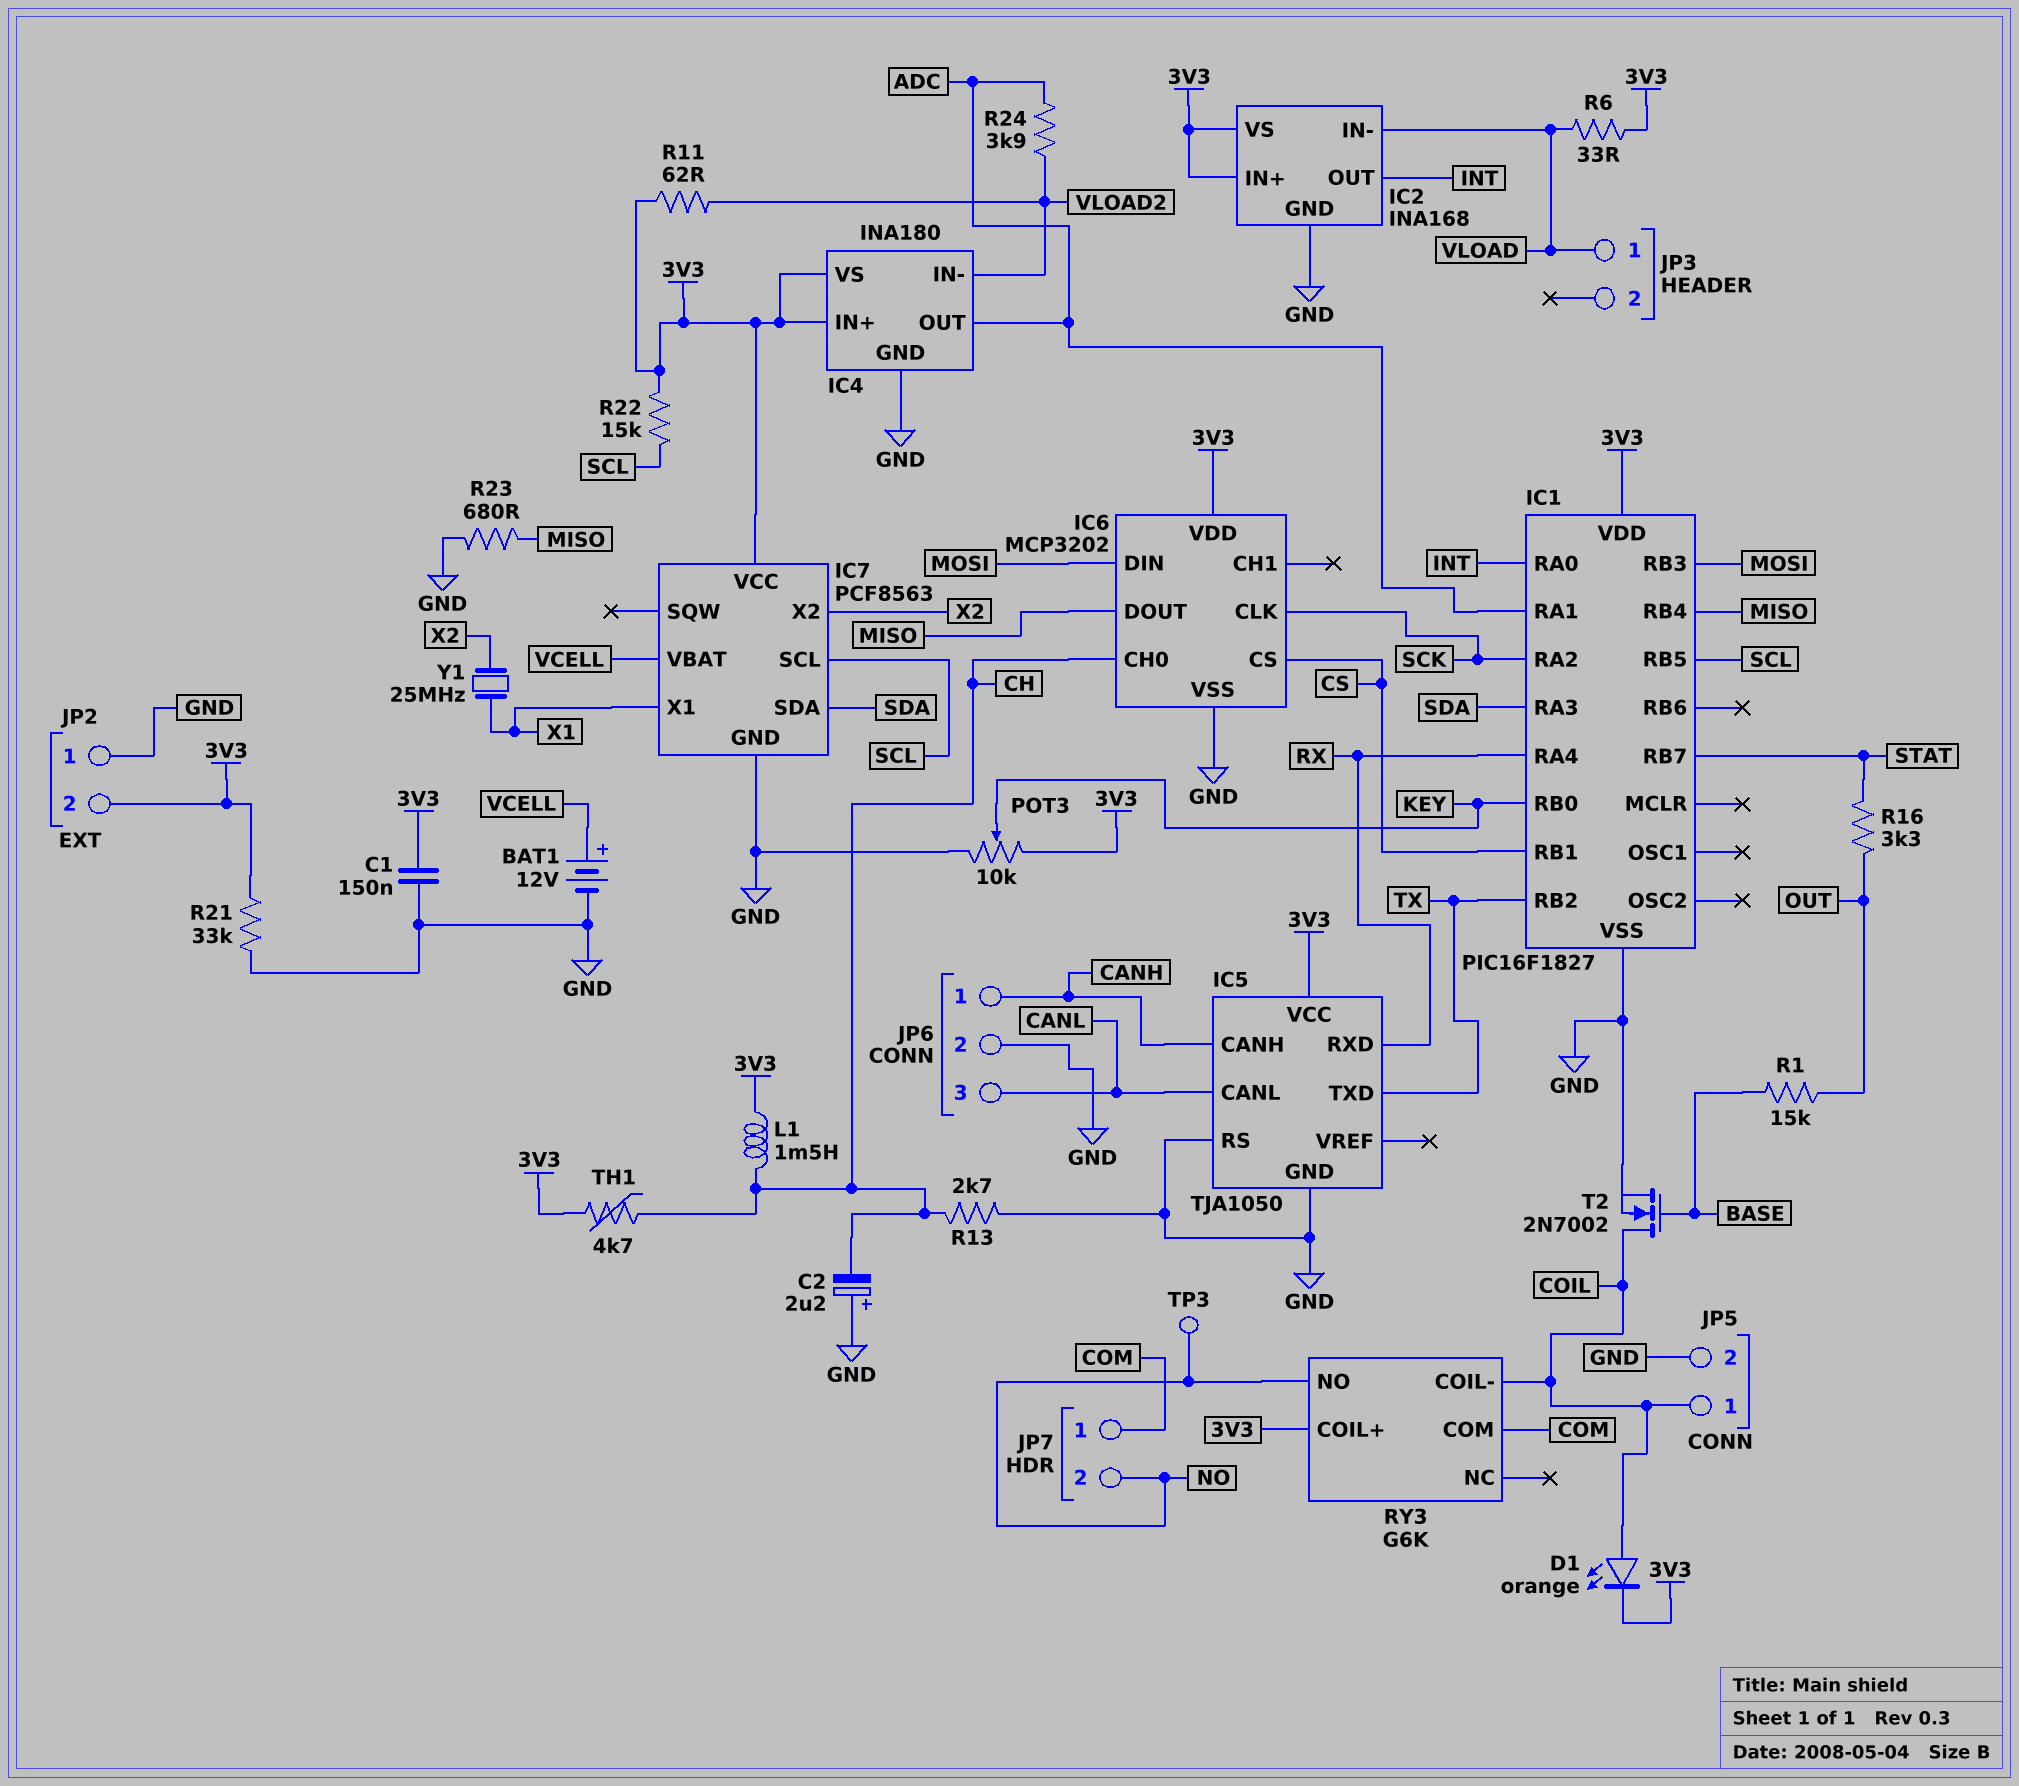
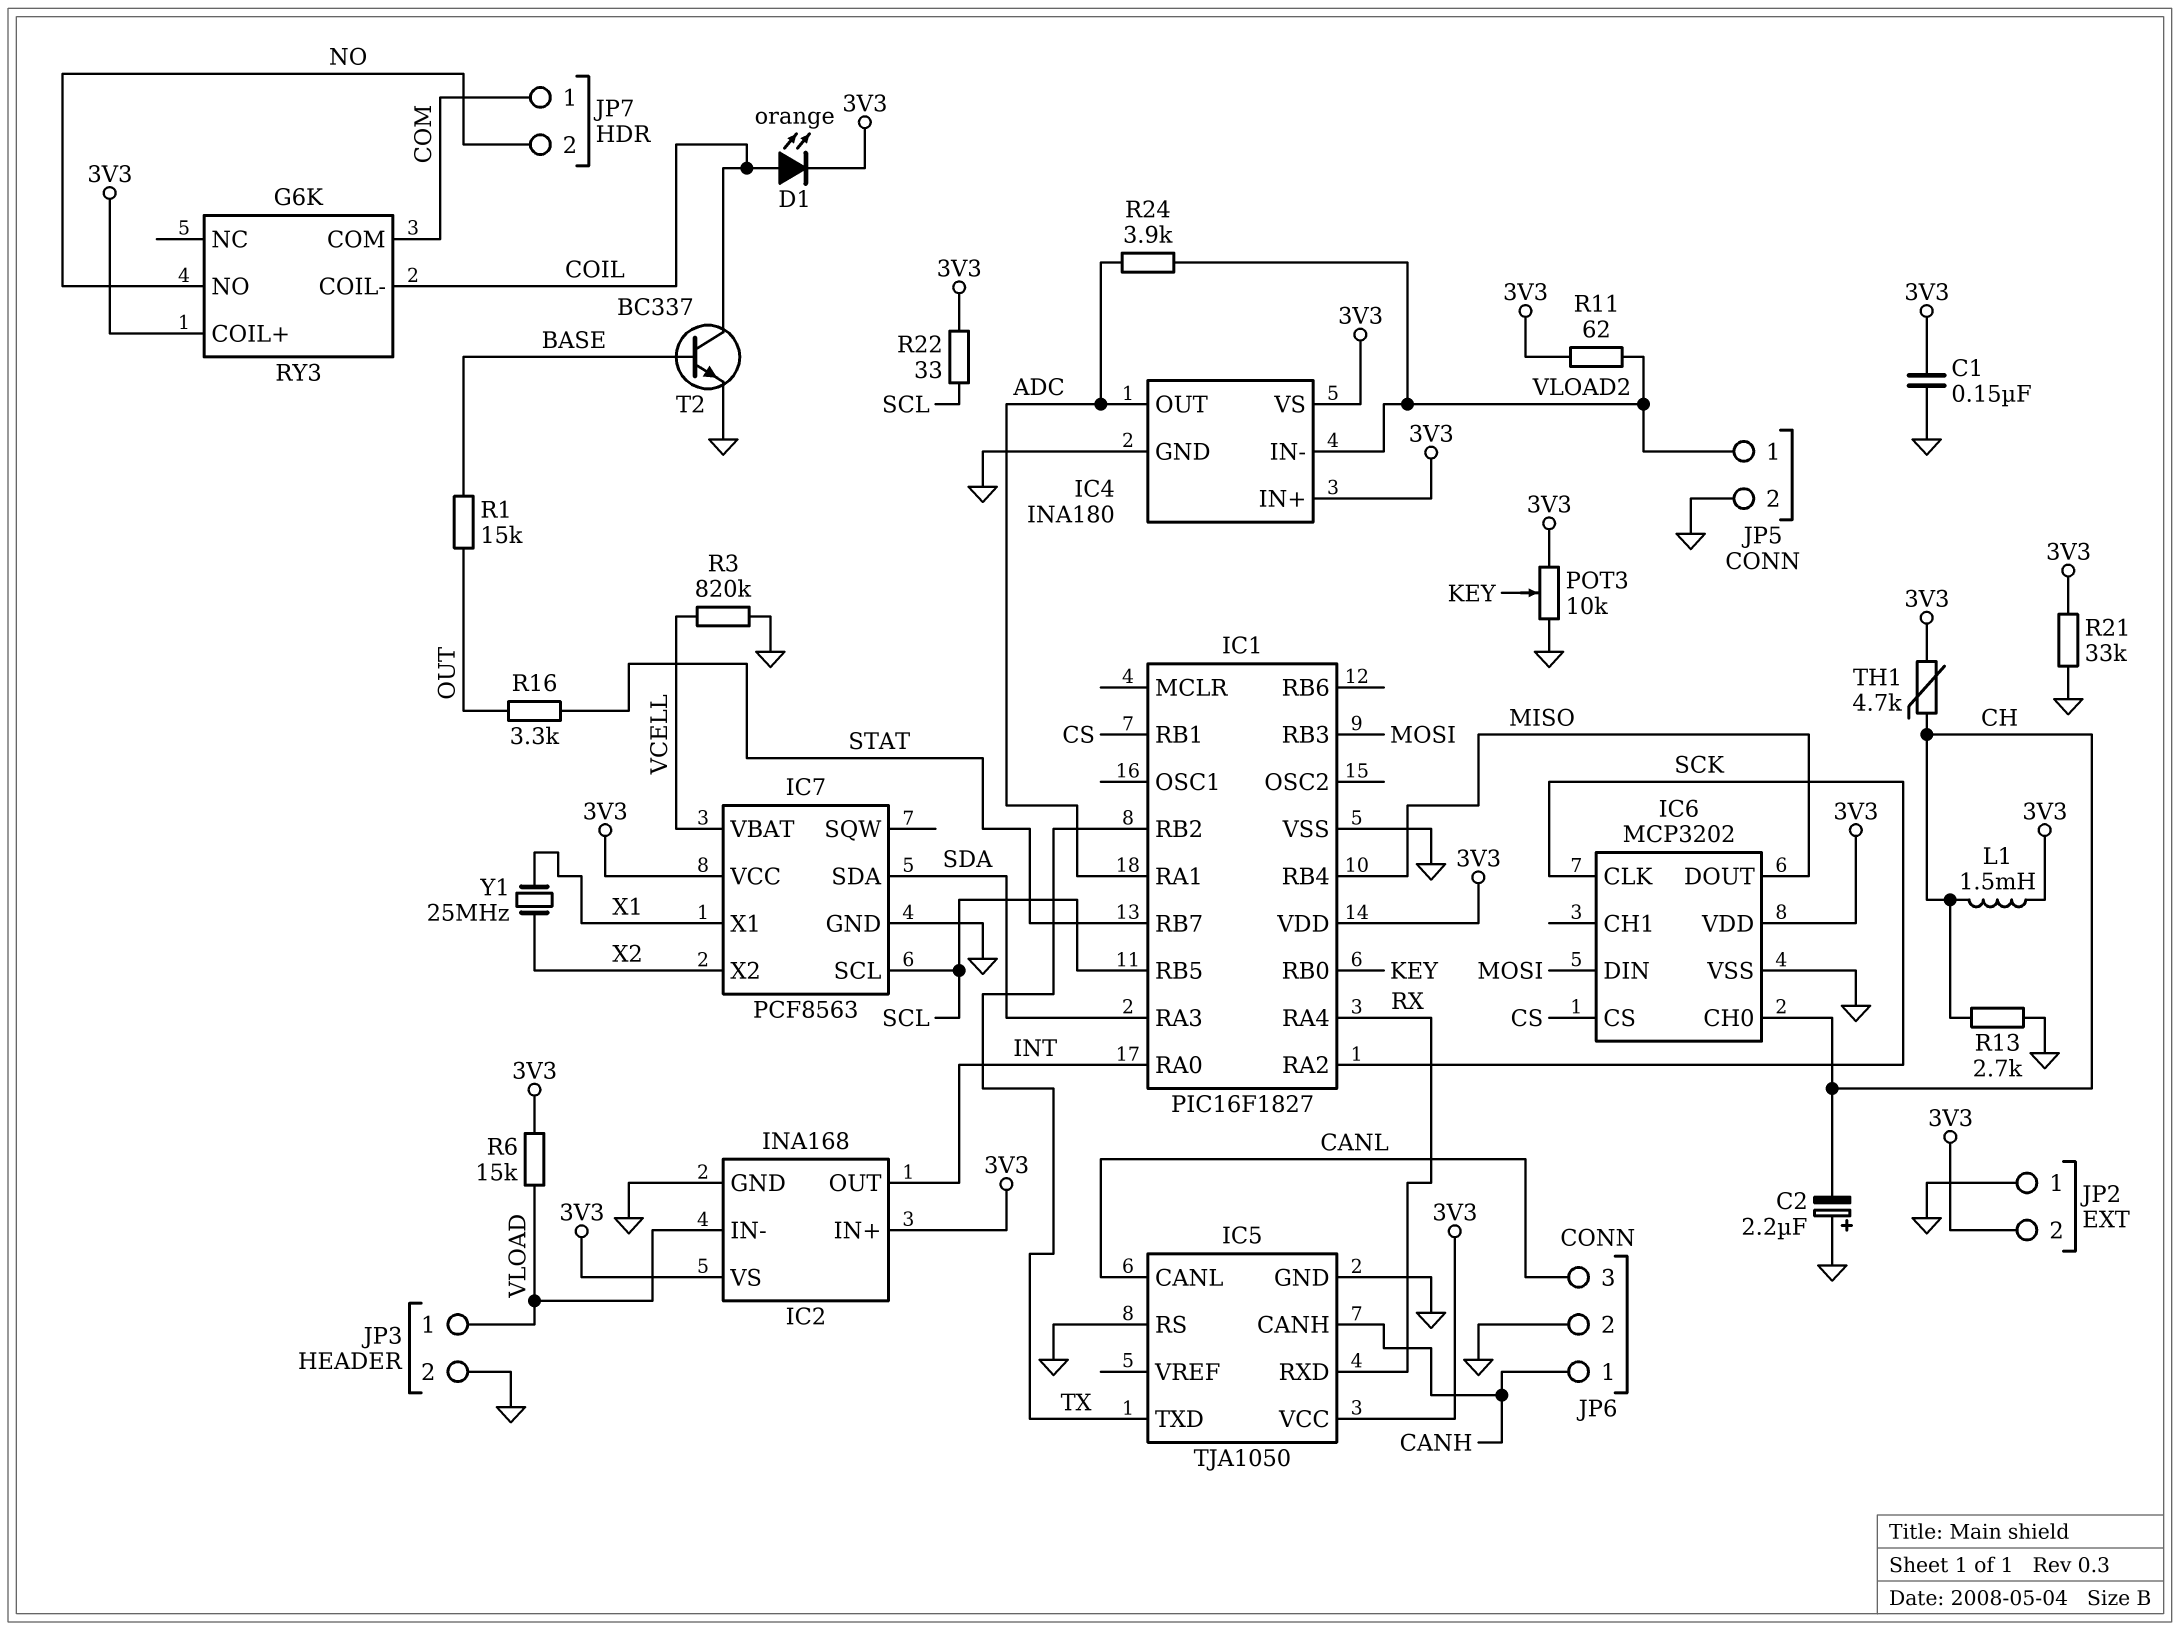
BAT1: 12V (plus VCELL, minus GND) -> none
JP3 pin 2: none -> GND
JP5 pin 1: COIL -> VLOAD2
R3: none -> 820k (GND, VCELL)
R6: 33 (3V3, VLOAD) -> 15k (3V3, VLOAD)
R22: 15k (3V3, SCL) -> 33 (3V3, SCL)
R23: 680 (GND, MISO) -> none
T2: NMOS 2N7002 (G BASE, D COIL, S GND) -> NPN BC337 (B BASE, C COIL, E GND)
TP3: test point (NO) -> none

